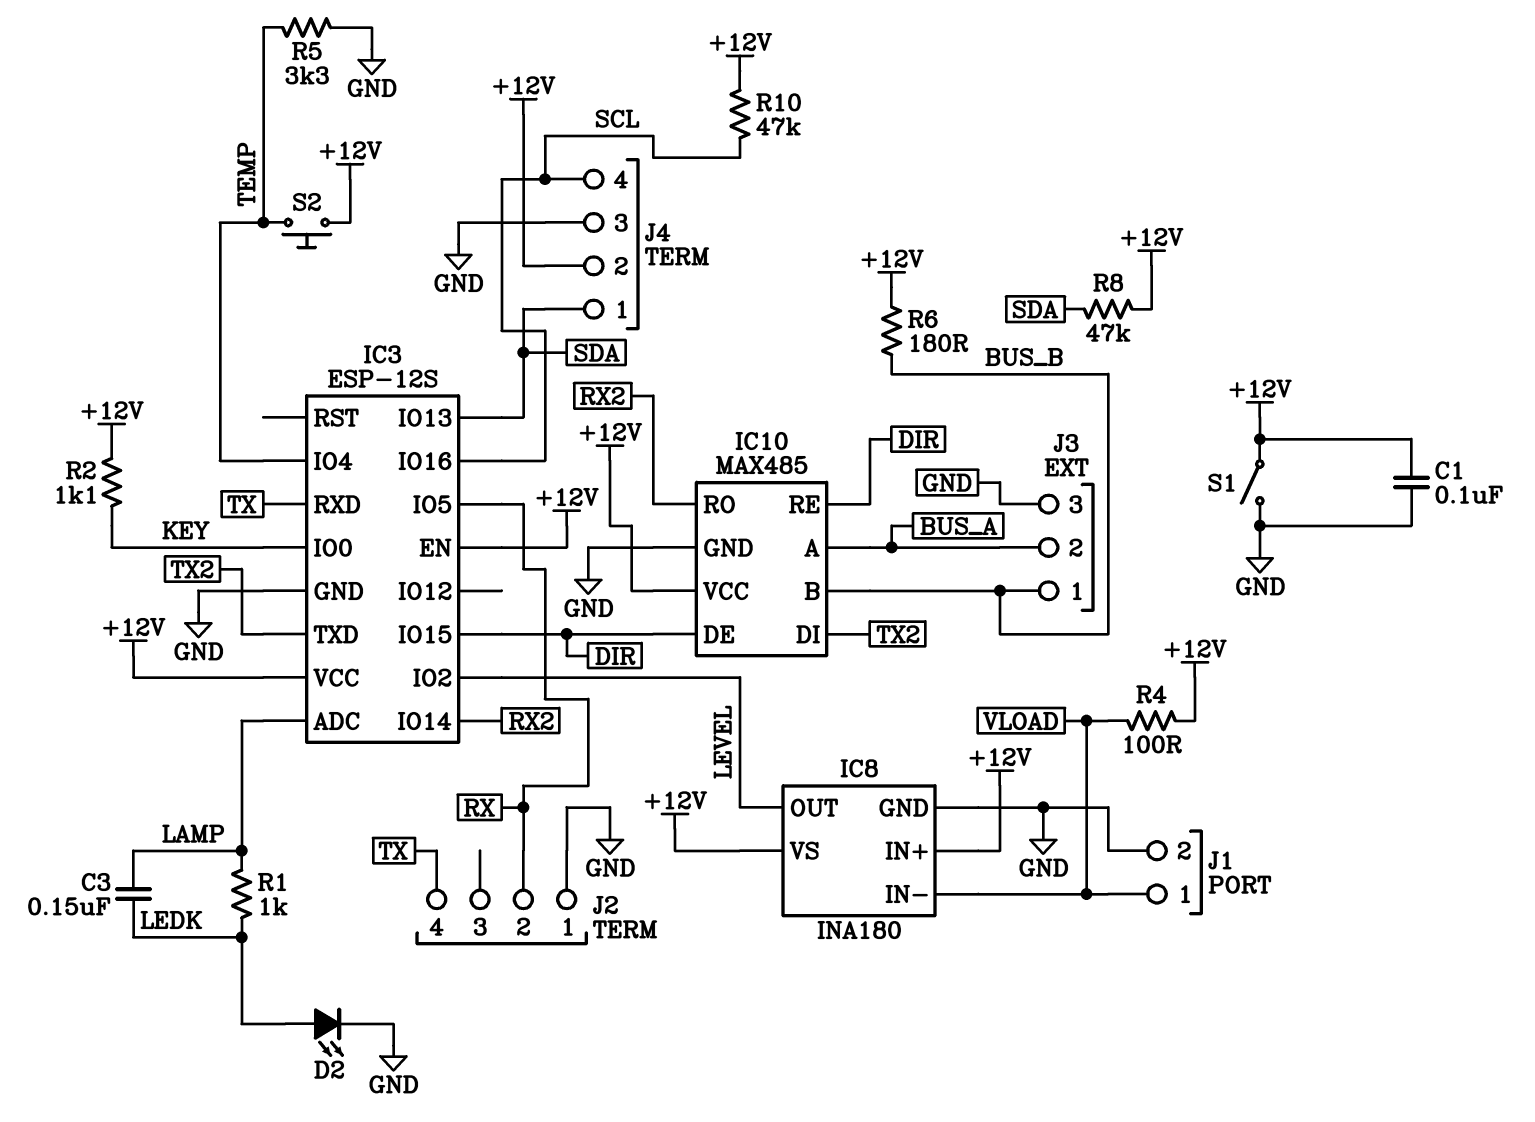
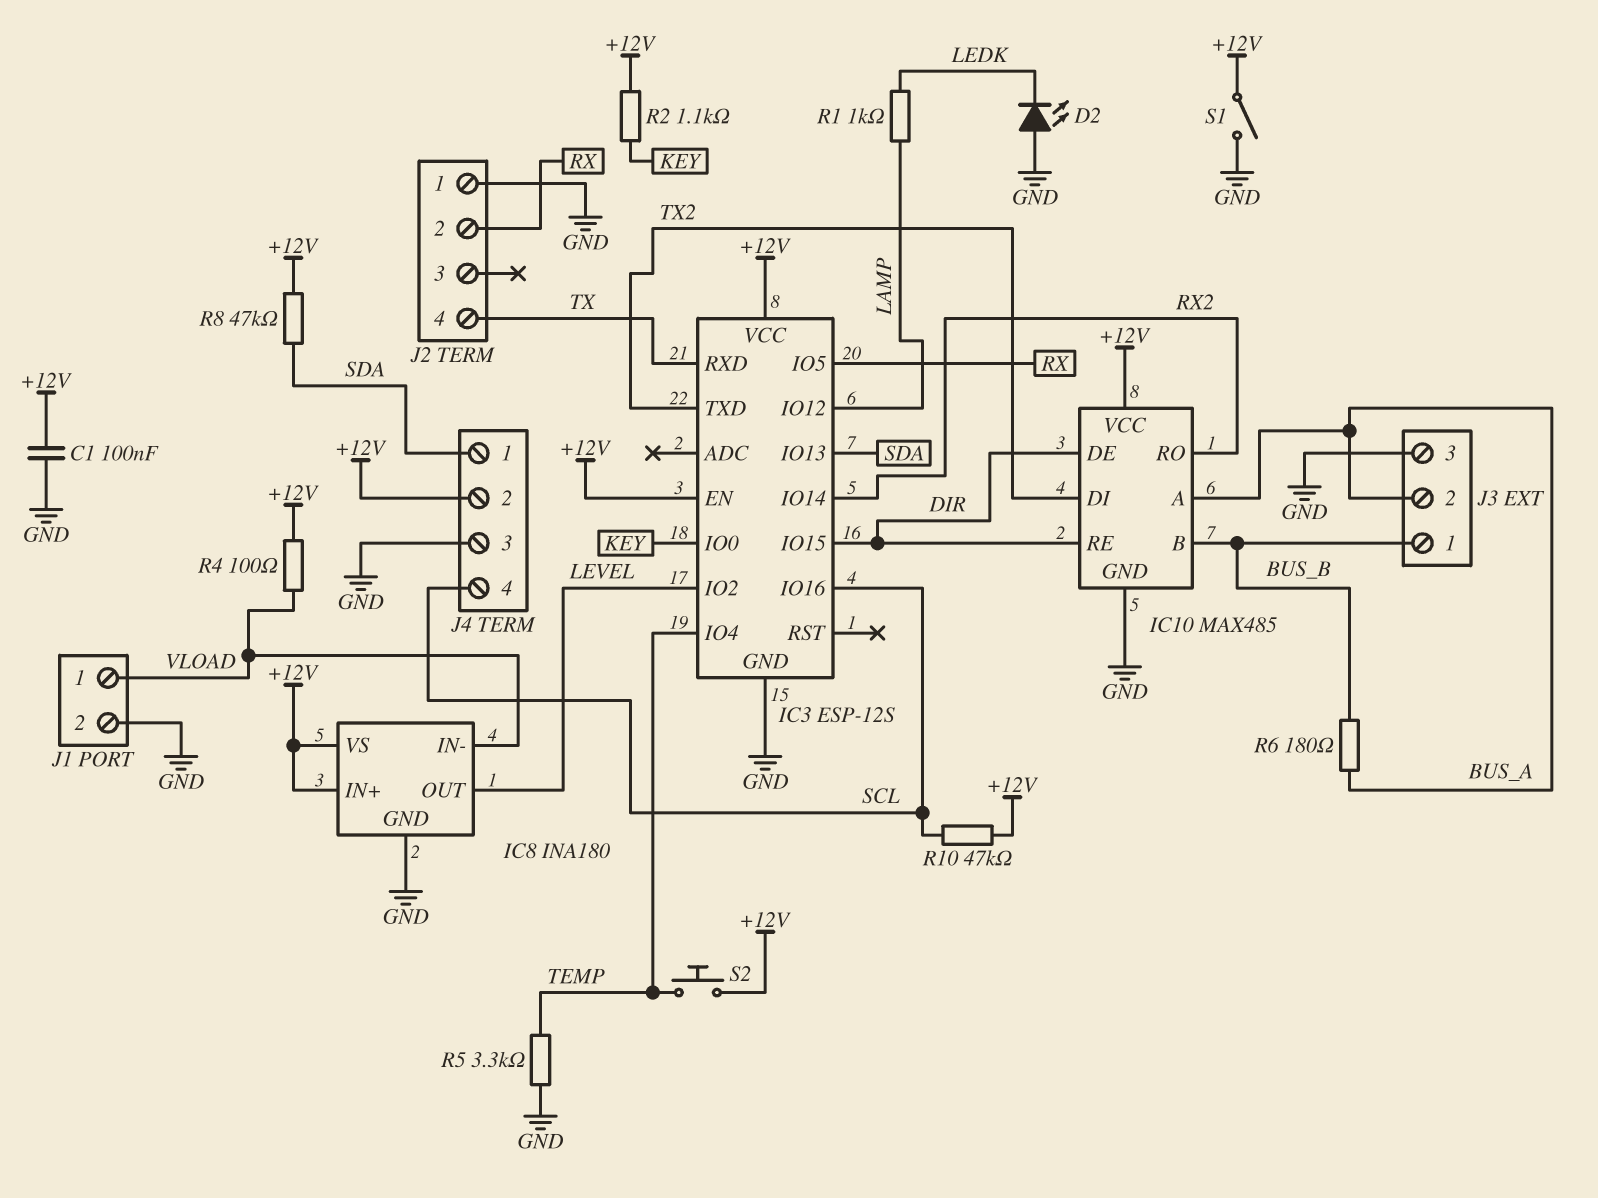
C3: 150nF (LAMP, LEDK) -> none
D2: LED (A LEDK, K GND) -> LED (A GND, K LEDK)
IC3 pin ADC: LAMP -> none
IC3 pin IO12: none -> LAMP
R6: 180 (+12V, BUS_B) -> 180 (BUS_A, BUS_B)

